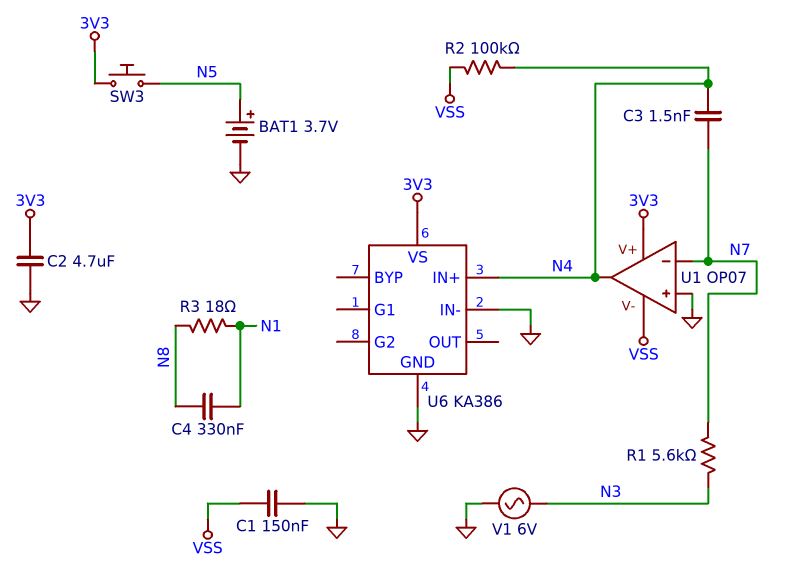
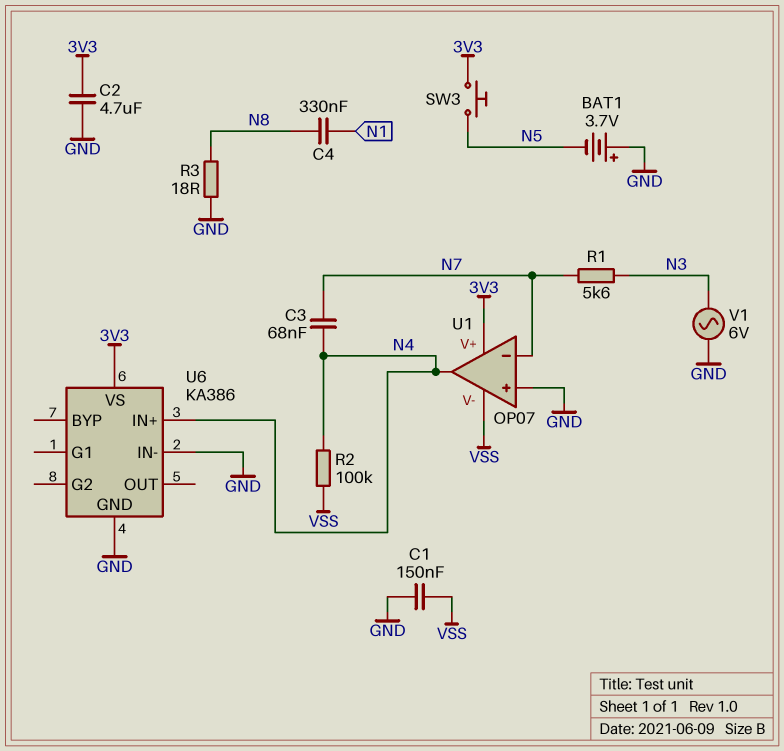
BAT1: 3.7V (plus N5, minus GND) -> 3.7V (plus GND, minus N5)
C3: 1.5nF (N4, N7) -> 68nF (N4, N7)
R3: 18 (N1, N8) -> 18 (GND, N8)

